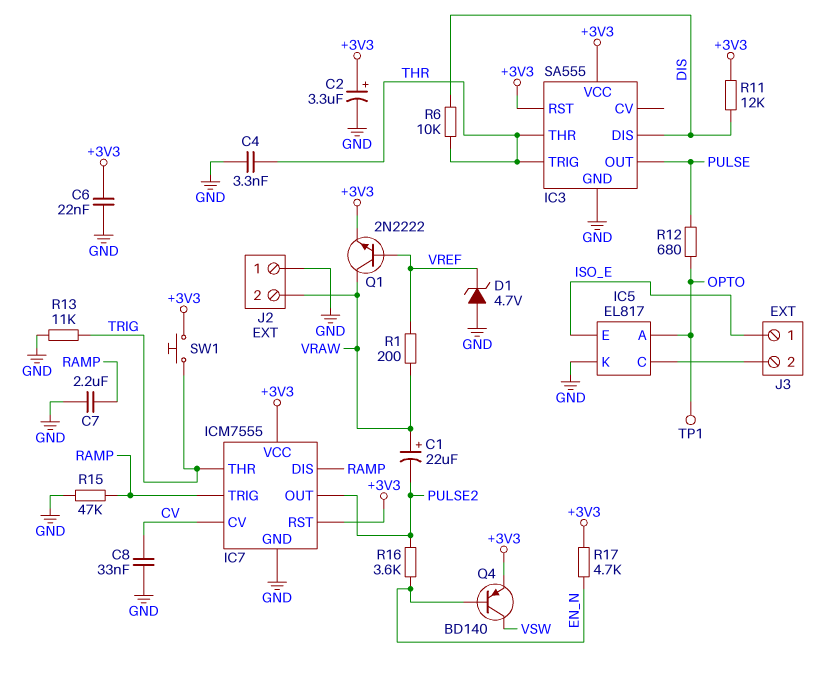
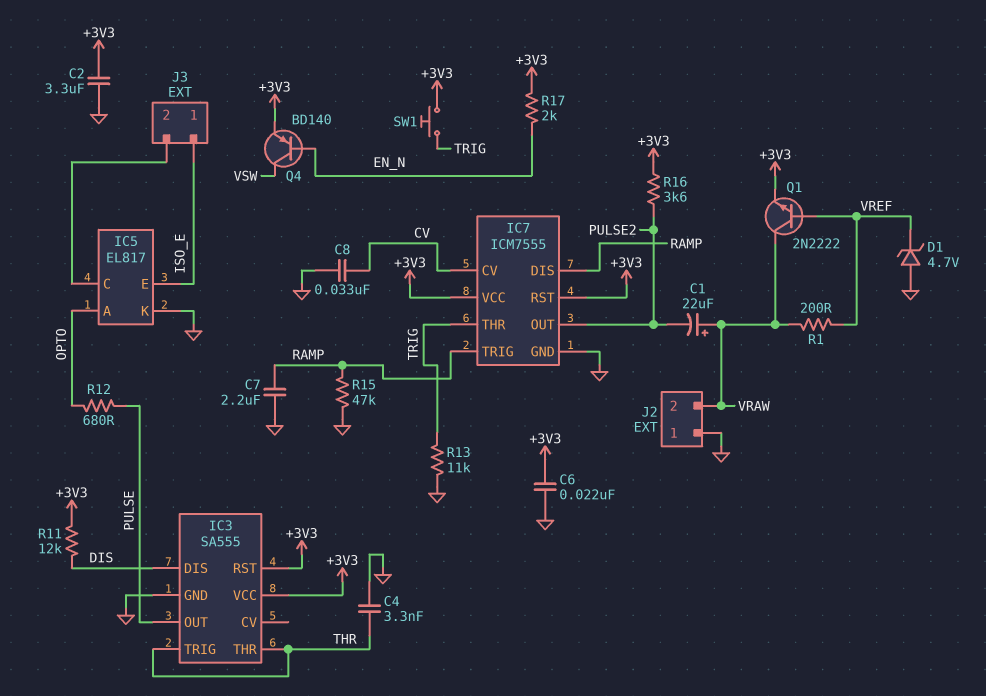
C2: 3.3uF (plus +3V3, minus GND) -> 3.3uF (+3V3, GND)
R6: 10k (DIS, THR) -> none
R16: 3.6k (EN_N, PULSE2) -> 3.6k (+3V3, PULSE2)
R17: 4.7k (+3V3, EN_N) -> 2k (+3V3, EN_N)
TP1: test point (OPTO) -> none

